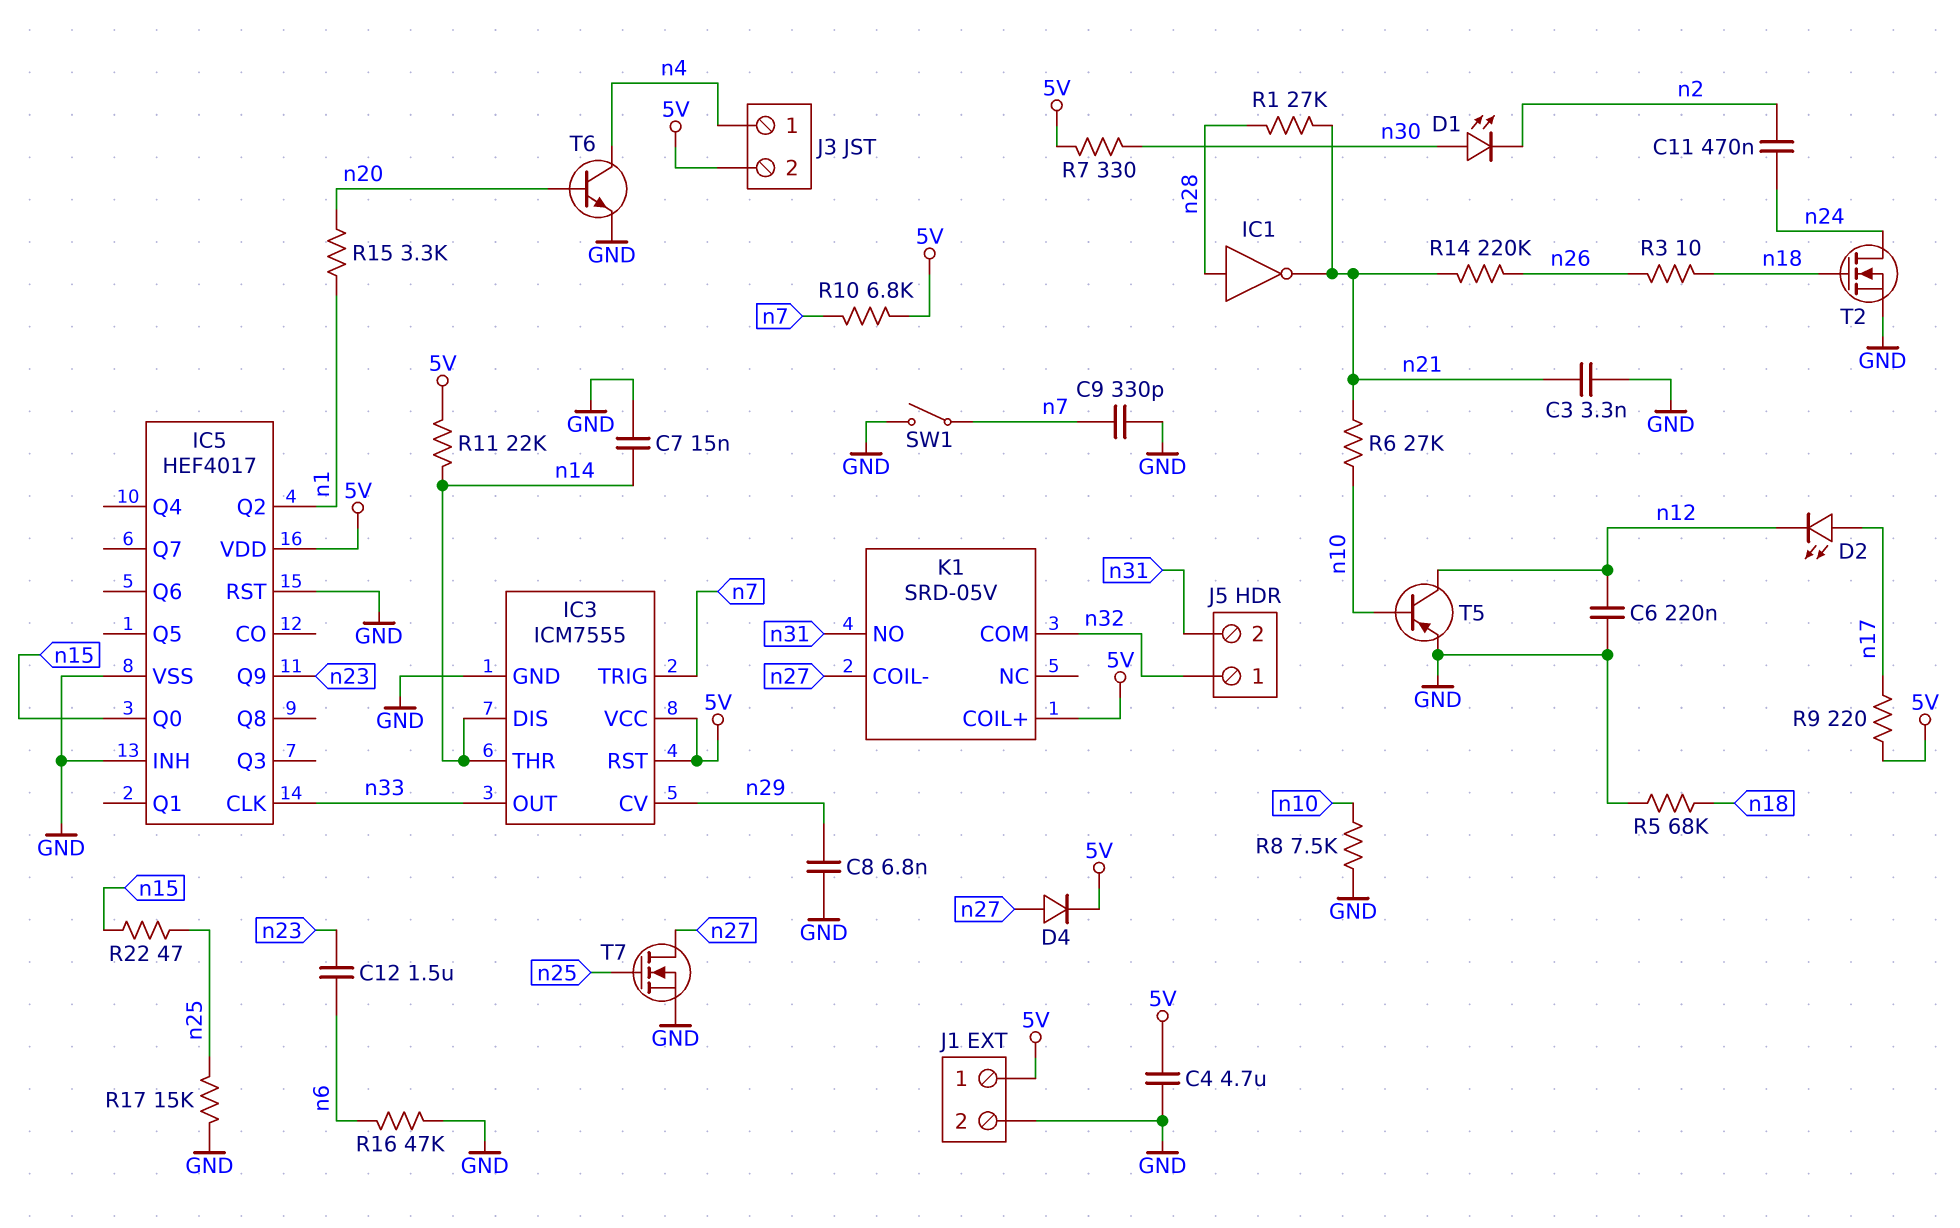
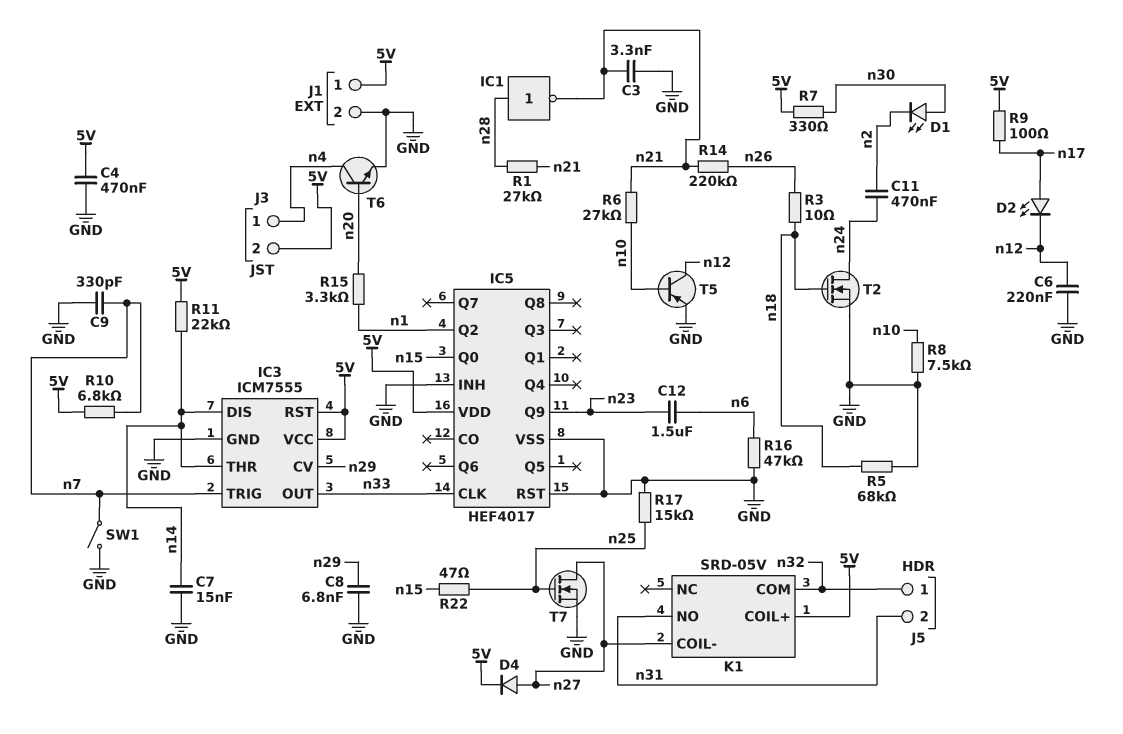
C4: 4.7uF (5V, GND) -> 470nF (5V, GND)
R9: 220 (5V, n17) -> 100 (5V, n17)

